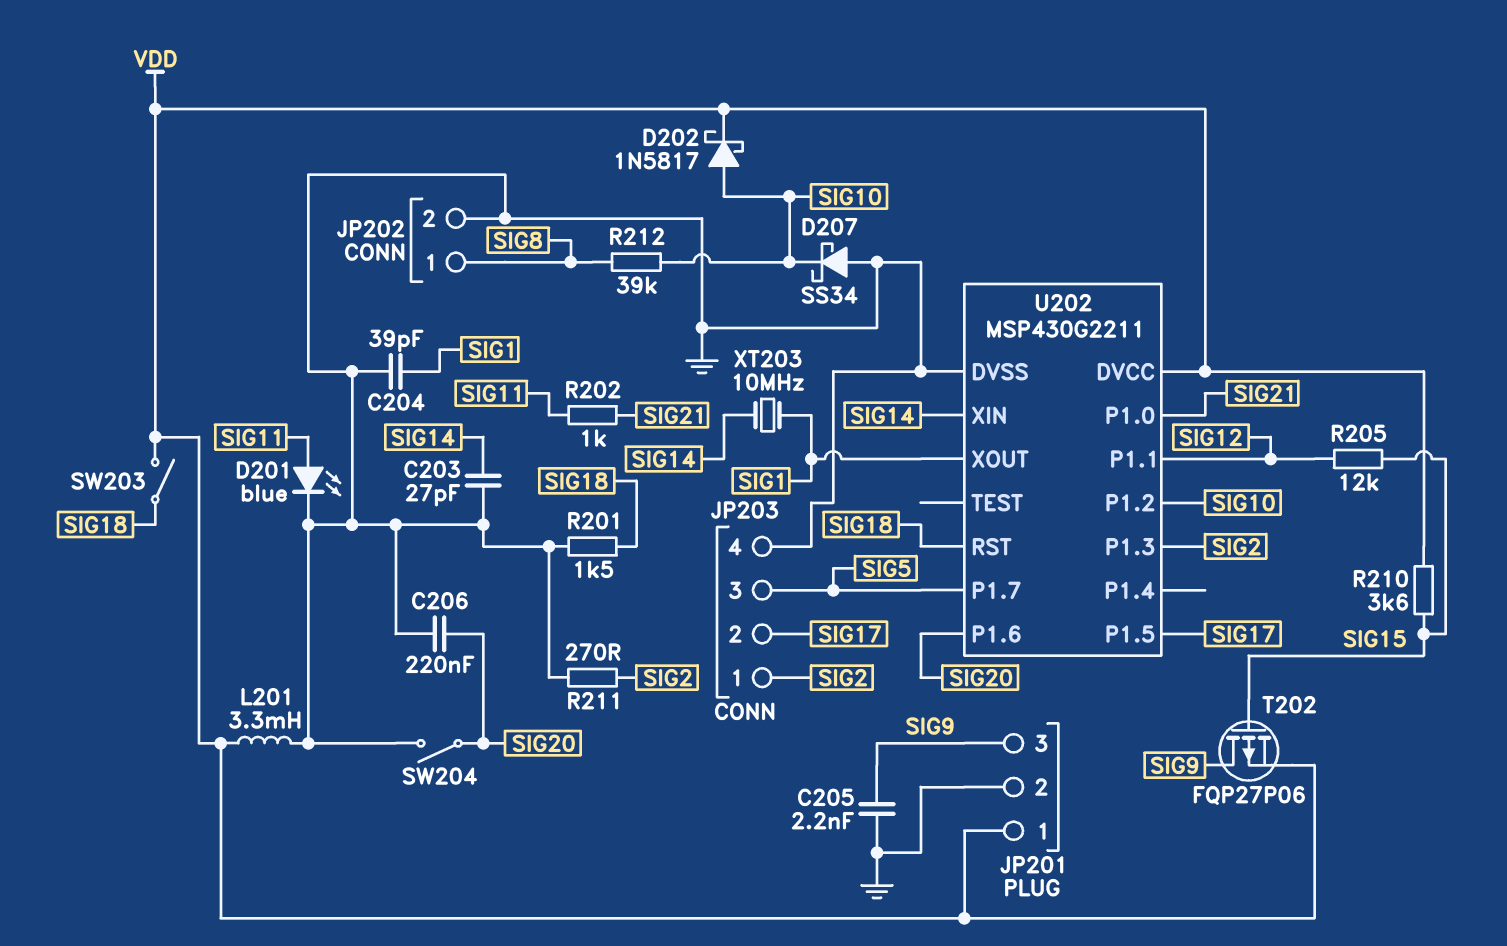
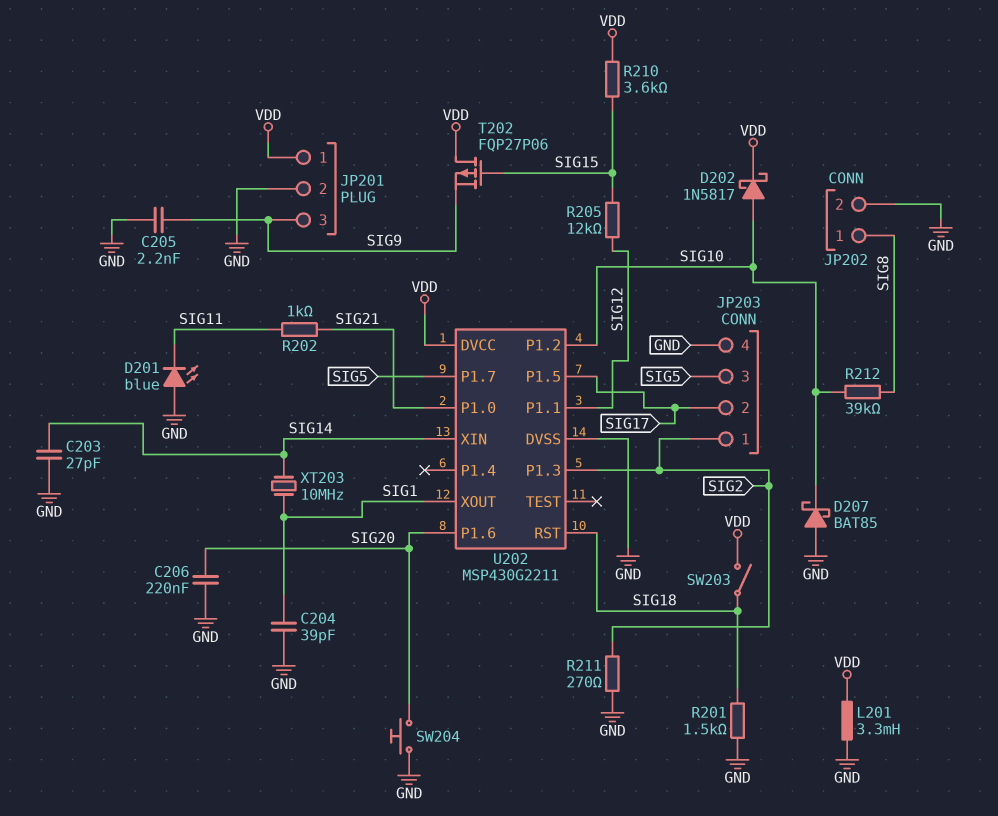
D201: LED blue (A SIG11, K GND) -> LED blue (A GND, K SIG11)
D207: schottky SS34 (A GND, K SIG10) -> schottky BAT85 (A GND, K SIG10)
SW204: switch (GND, SIG20) -> button (GND, SIG20)
T202: PMOS FQP27P06 (G SIG15, D SIG9, S VDD) -> PMOS FQP27P06 (G SIG15, D VDD, S SIG9)

